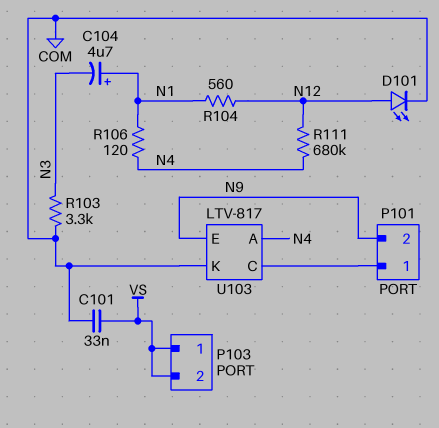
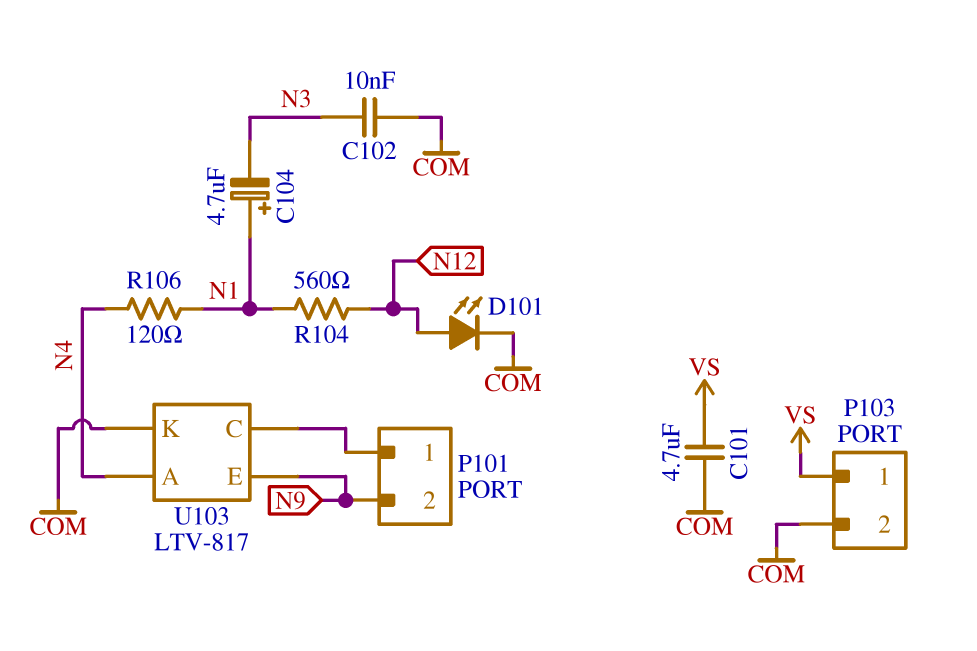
C101: 33nF (COM, VS) -> 4.7uF (COM, VS)
C102: none -> 10nF (COM, N3)
P103 pin 2: VS -> COM
R103: 3.3k (COM, N3) -> none
R111: 680k (N4, N12) -> none

